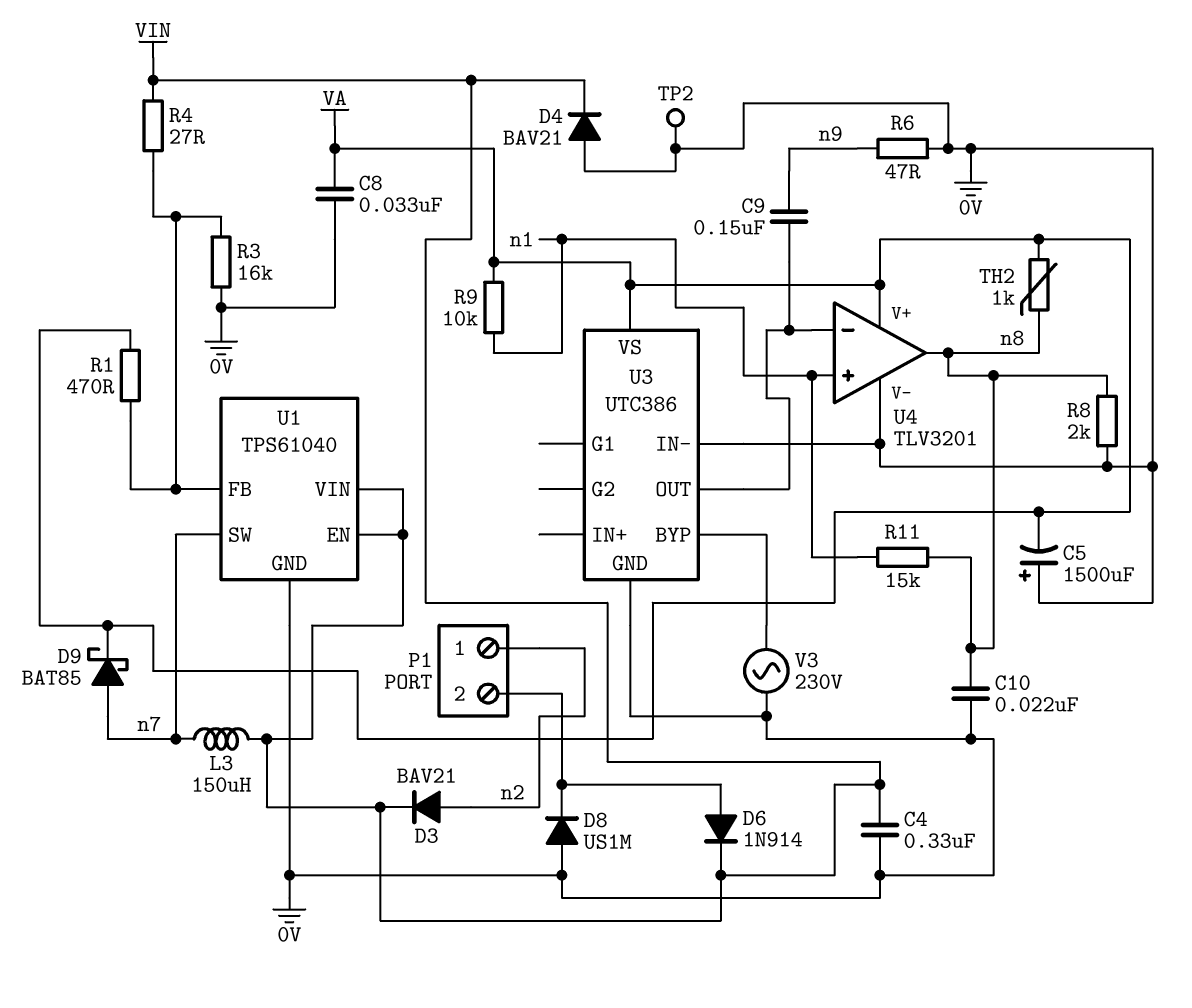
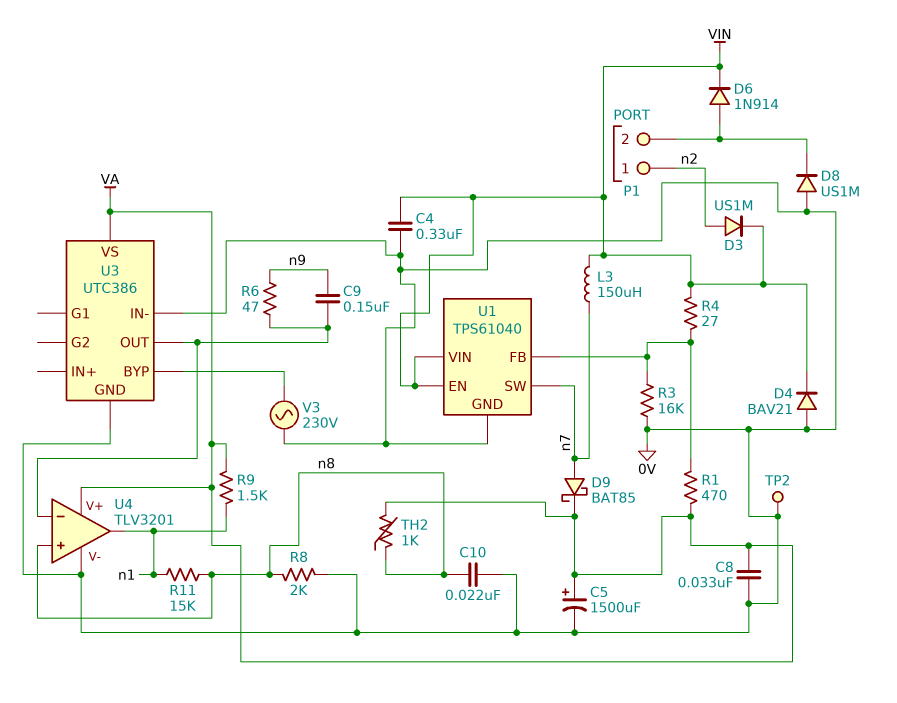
C5: 1500uF (plus 0V, minus VA) -> 1500uF (plus VA, minus 0V)
D3: diode BAV21 (A n2, K VIN) -> diode US1M (A n2, K VIN)
R6: 47 (0V, n9) -> 47 (U3/OUT, n9)
R9: 10k (VA, n1) -> 1.5k (VA, n1)
U4 pin in+: n1 -> n8
U4 pin out: n8 -> n1

